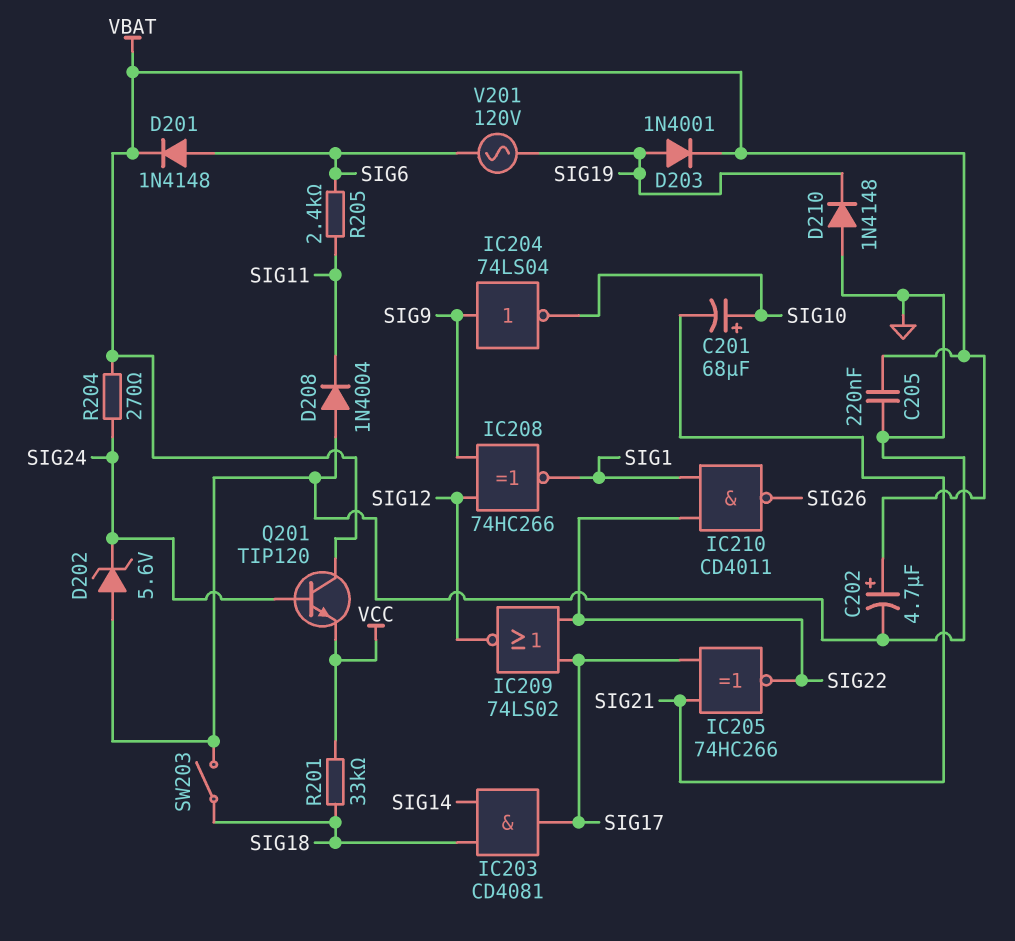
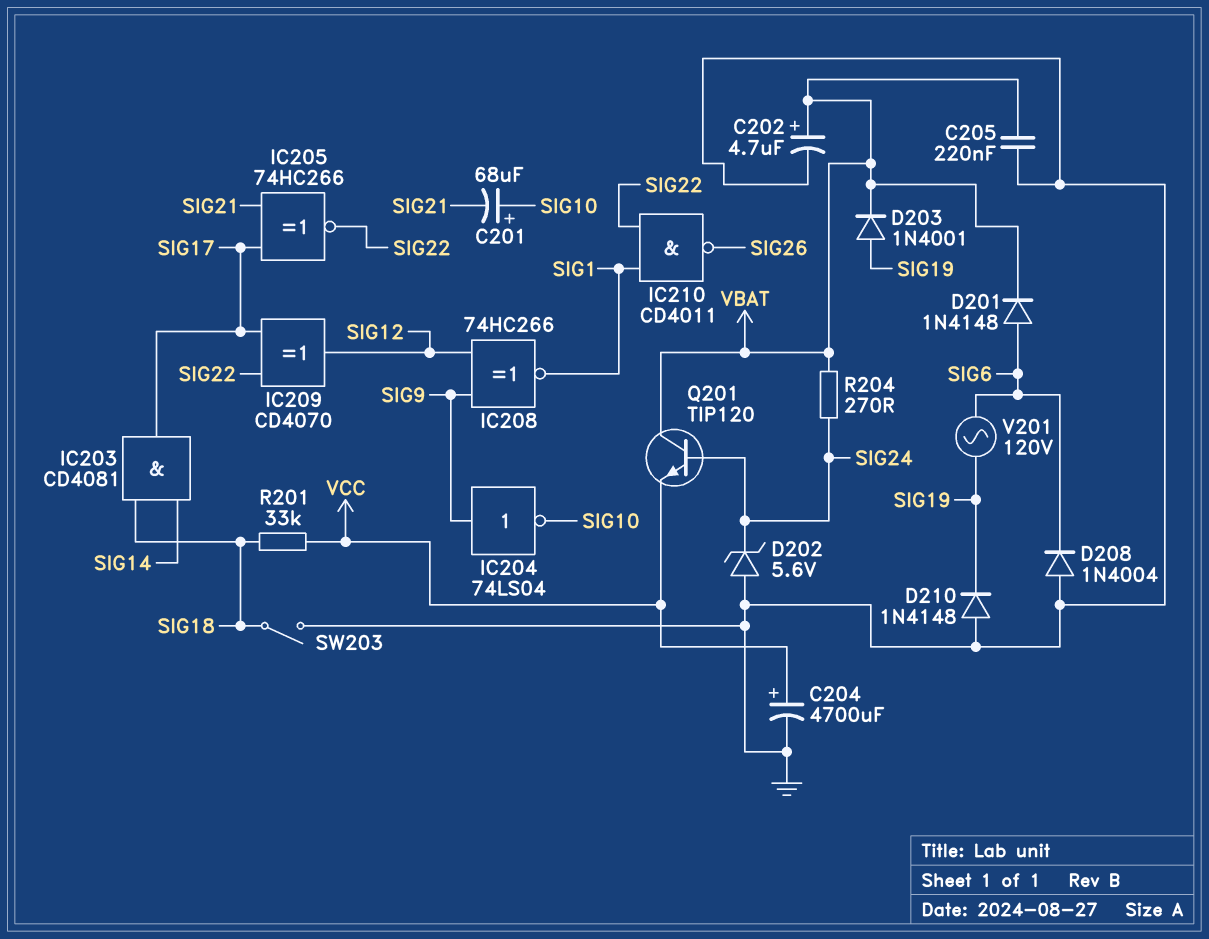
C204: none -> 4700uF (plus VCC, minus GND)
D208: diode 1N4004 (A GND, K SIG11) -> diode 1N4004 (A GND, K SIG6)
IC209: NOR 74LS02 (in SIG17, in SIG22, out SIG12) -> XOR CD4070 (in SIG17, in SIG22, out SIG12)
R205: 2.4k (SIG6, SIG11) -> none

